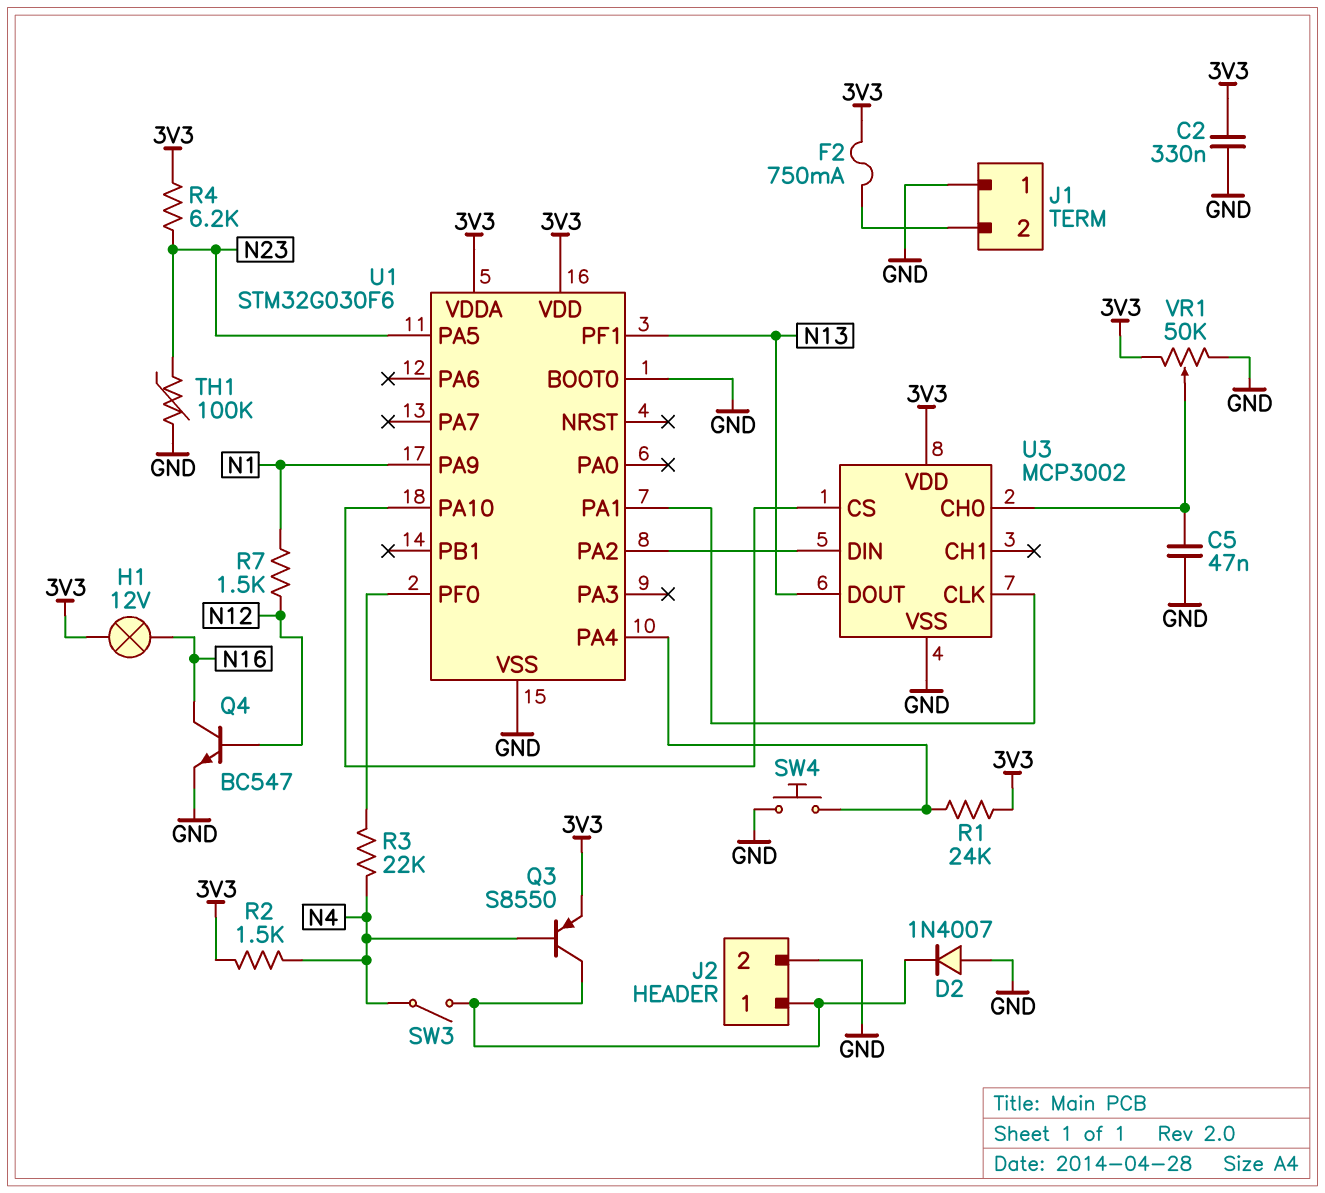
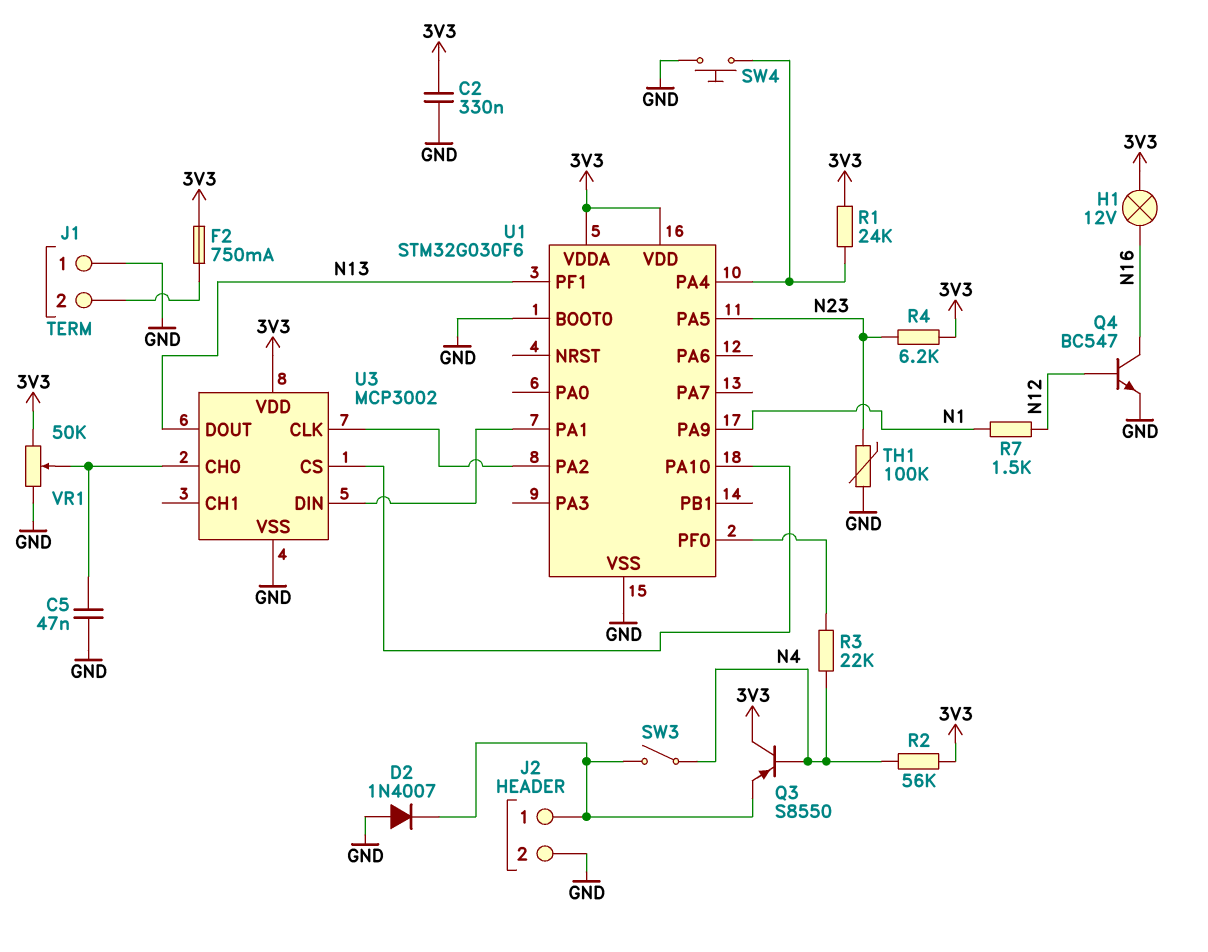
Q3: PNP S8550 (B N4, C J2/1, E 3V3) -> PNP S8550 (B N4, C 3V3, E J2/1)
R2: 1.5k (3V3, N4) -> 56k (3V3, N4)
U3 pin CLK: U1/PA1 -> U1/PA2
U3 pin DIN: U1/PA2 -> U1/PA1

